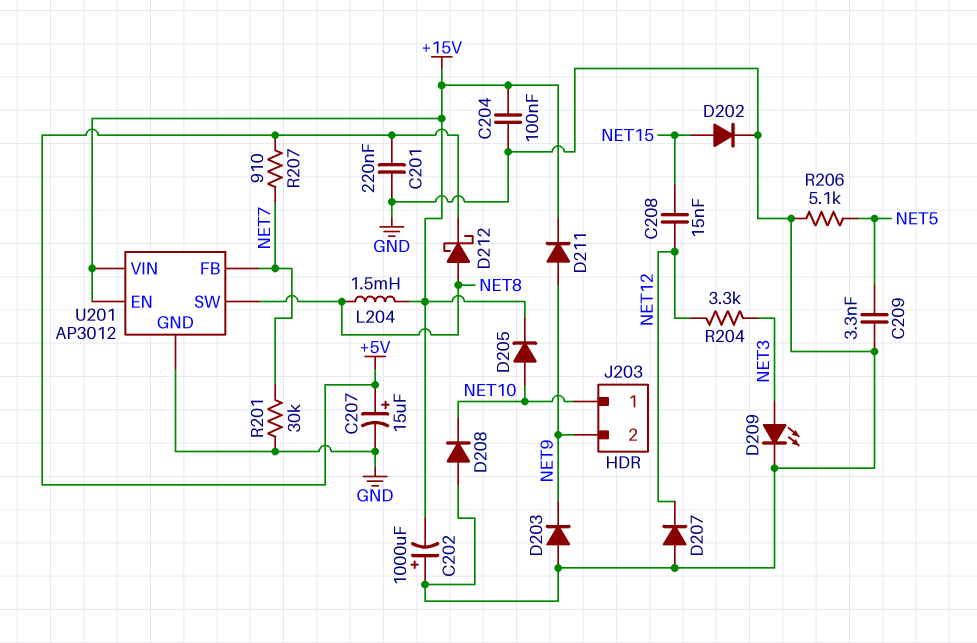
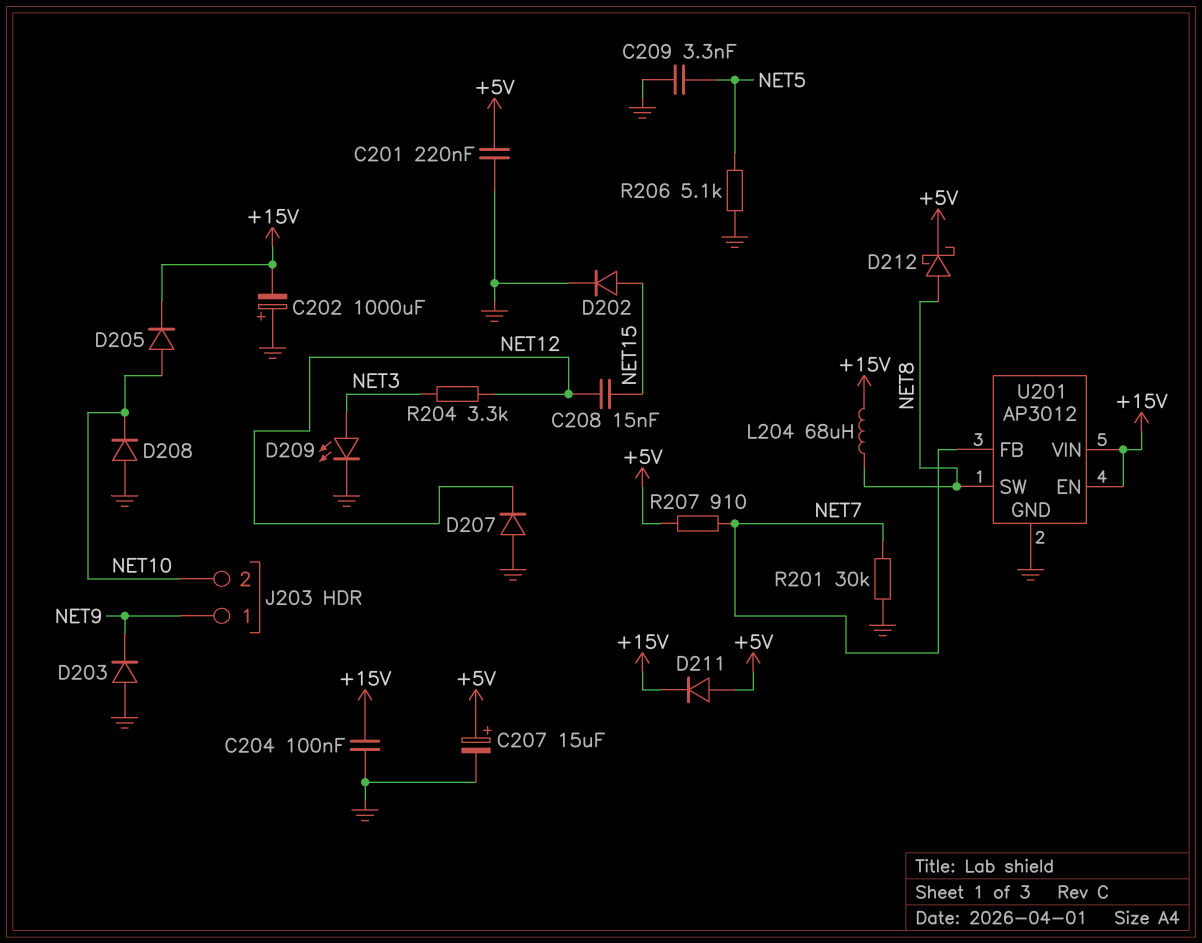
D211: diode (A NET9, K +15V) -> diode (A +5V, K +15V)
J203 pin 1: NET10 -> NET9
J203 pin 2: NET9 -> NET10
L204: 1.5mH (+15V, NET8) -> 68uH (+15V, NET8)

